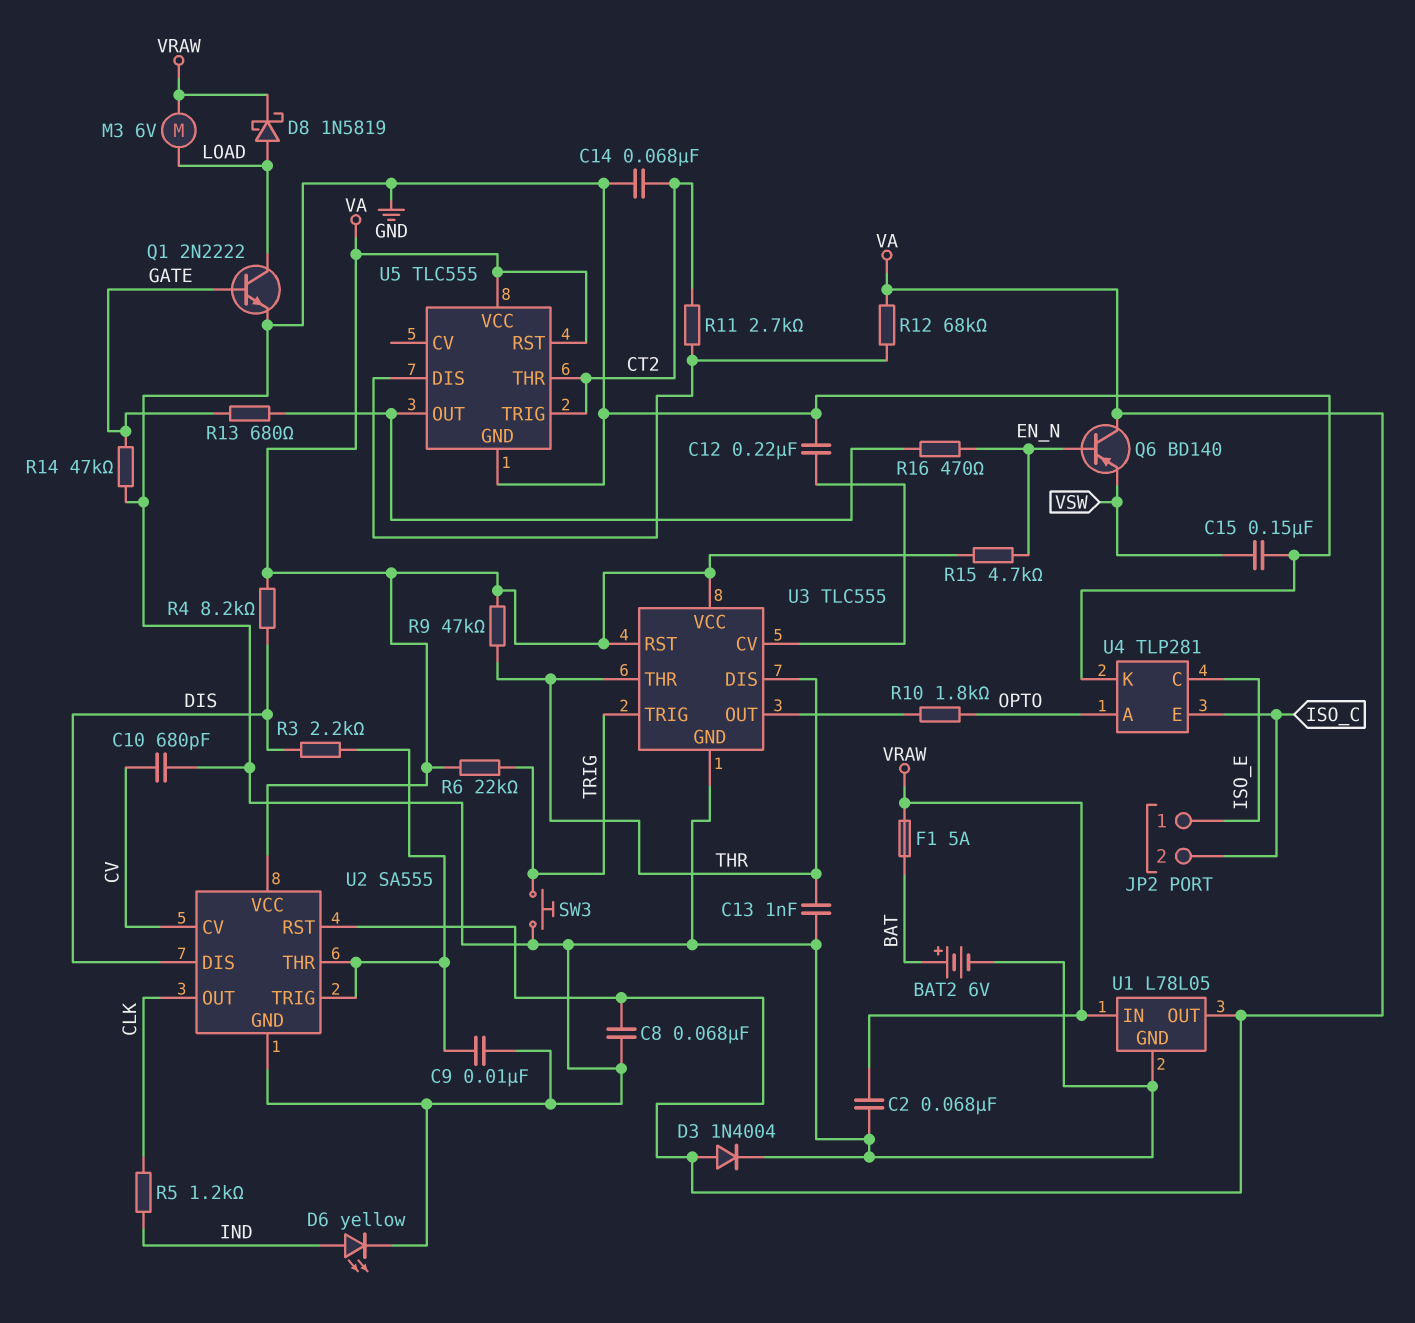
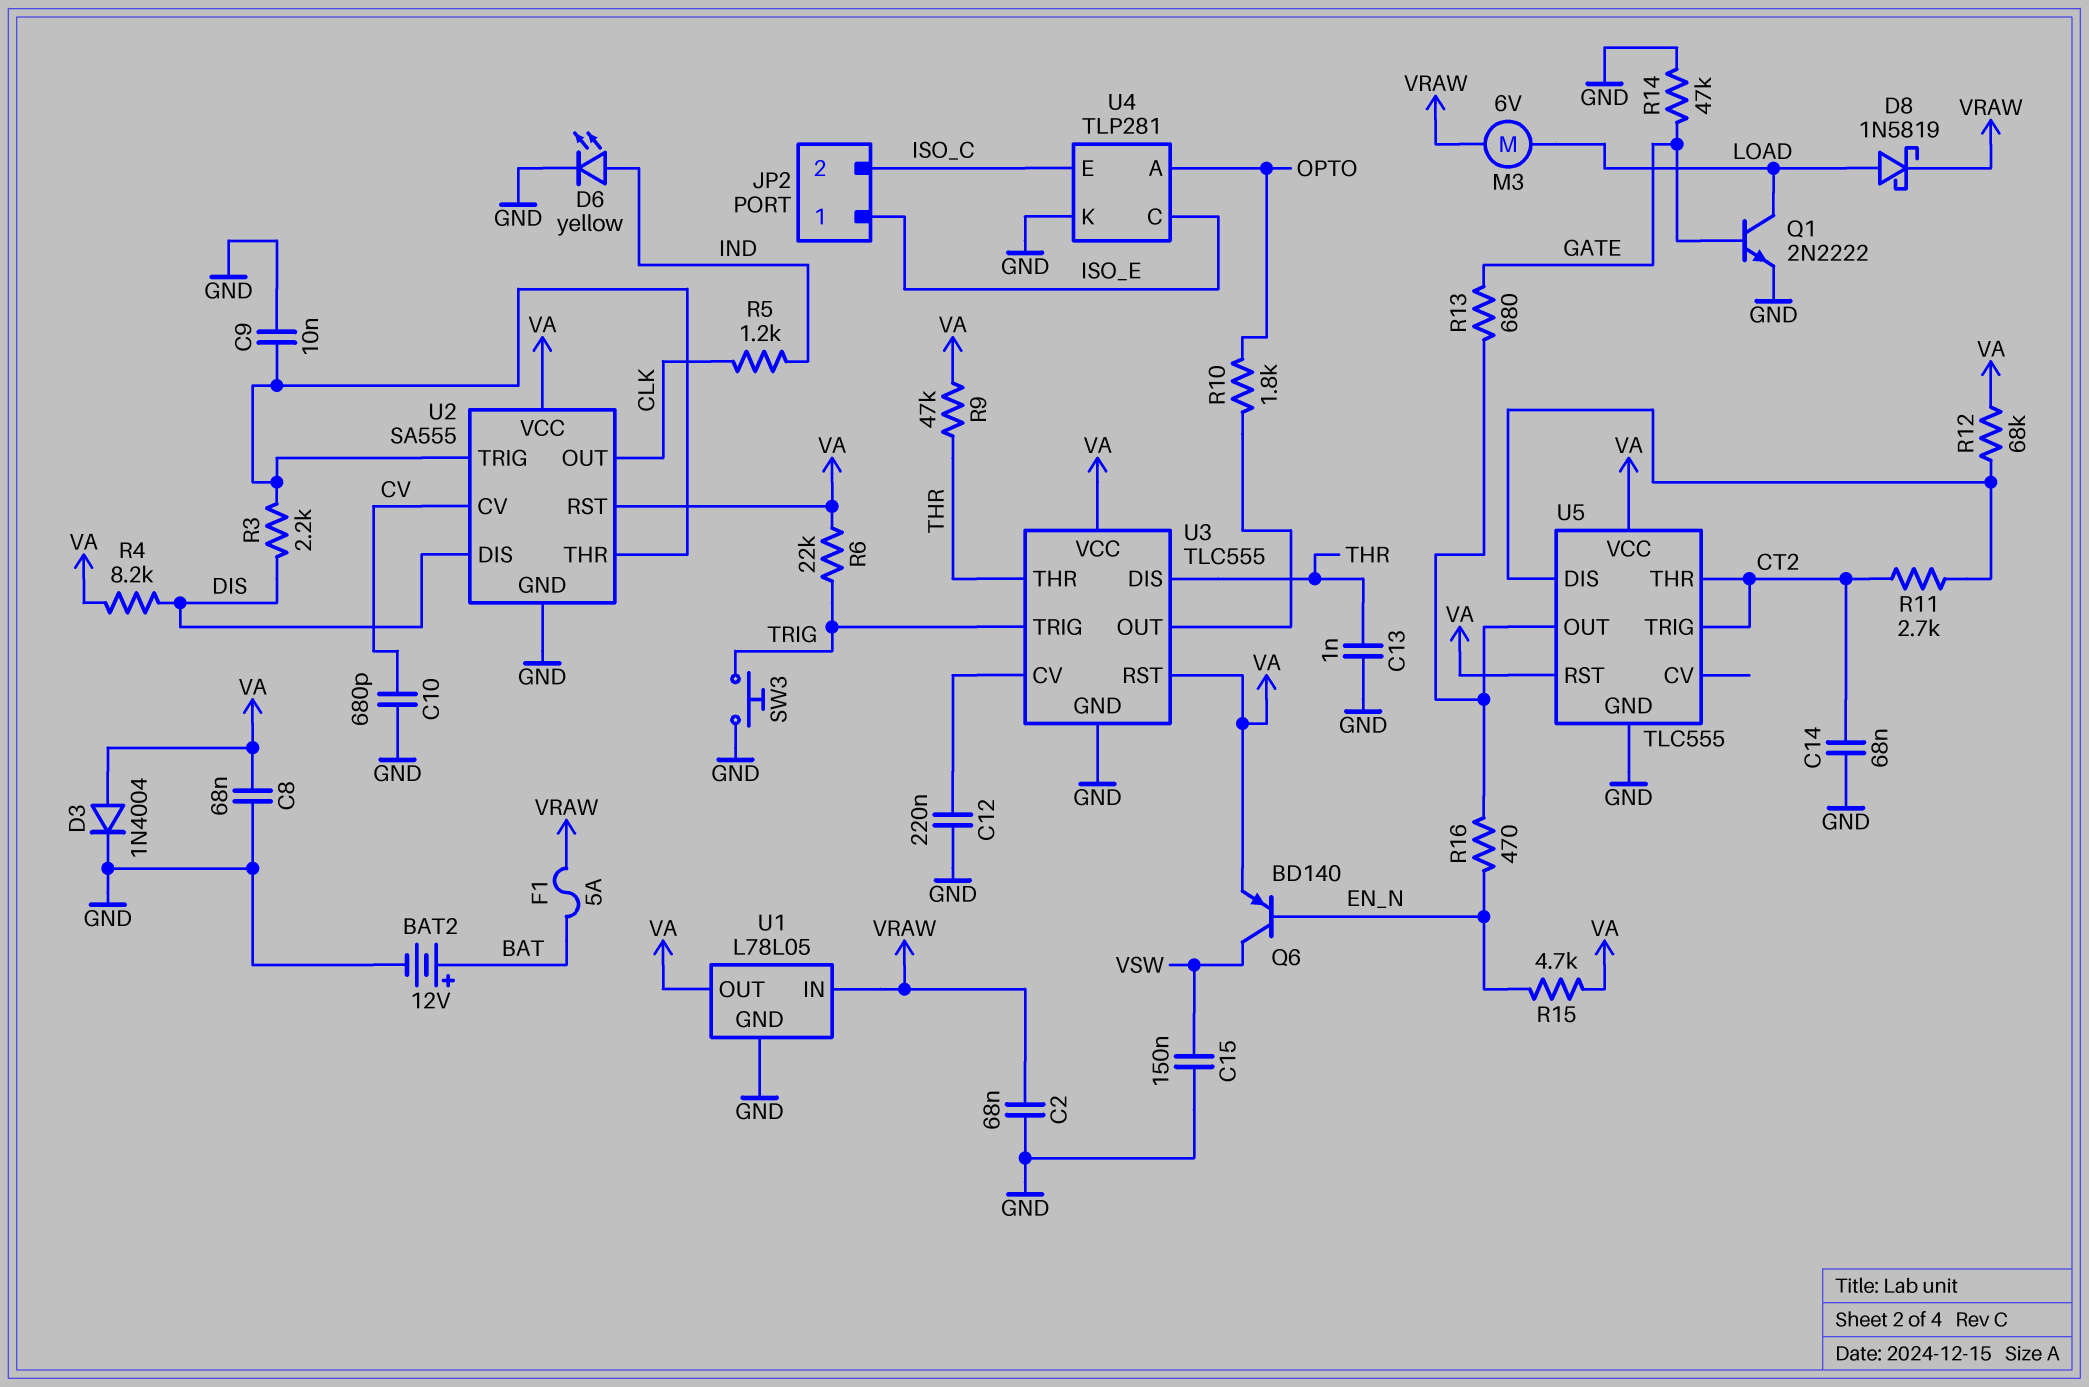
BAT2: 6V (plus BAT, minus GND) -> 12V (plus BAT, minus GND)
Q6: PNP BD140 (B EN_N, C VA, E VSW) -> PNP BD140 (B EN_N, C VSW, E VA)

